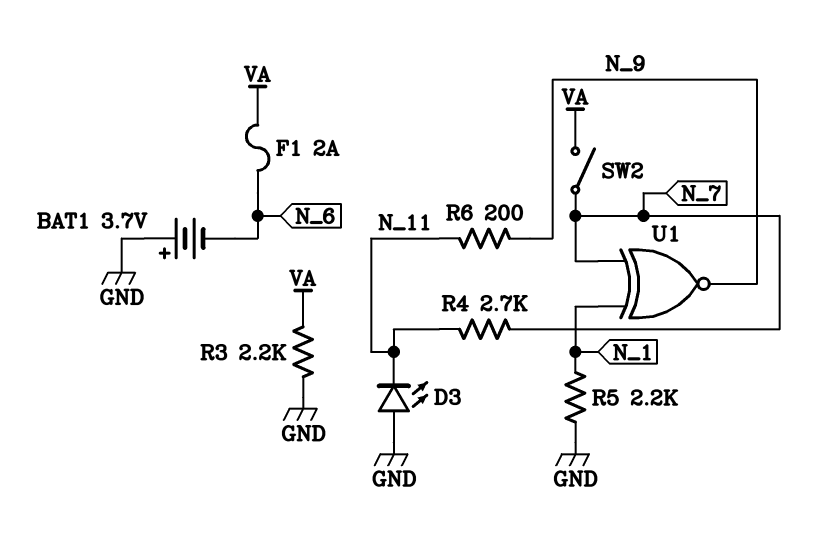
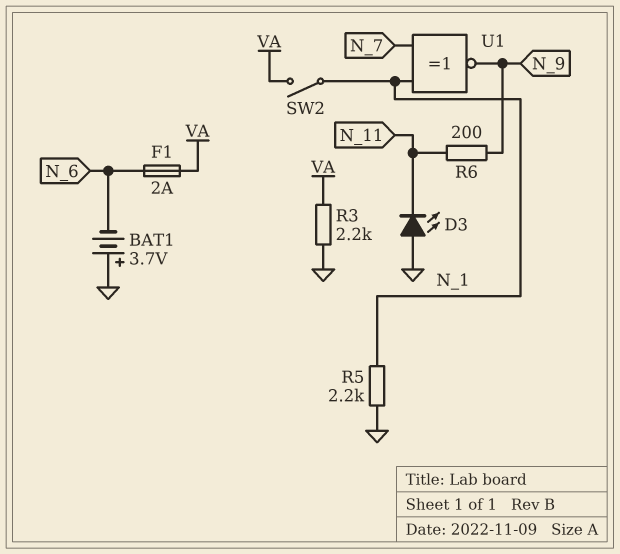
R4: 2.7k (N_7, N_11) -> none
SW2: switch (N_7, VA) -> switch (N_1, VA)

